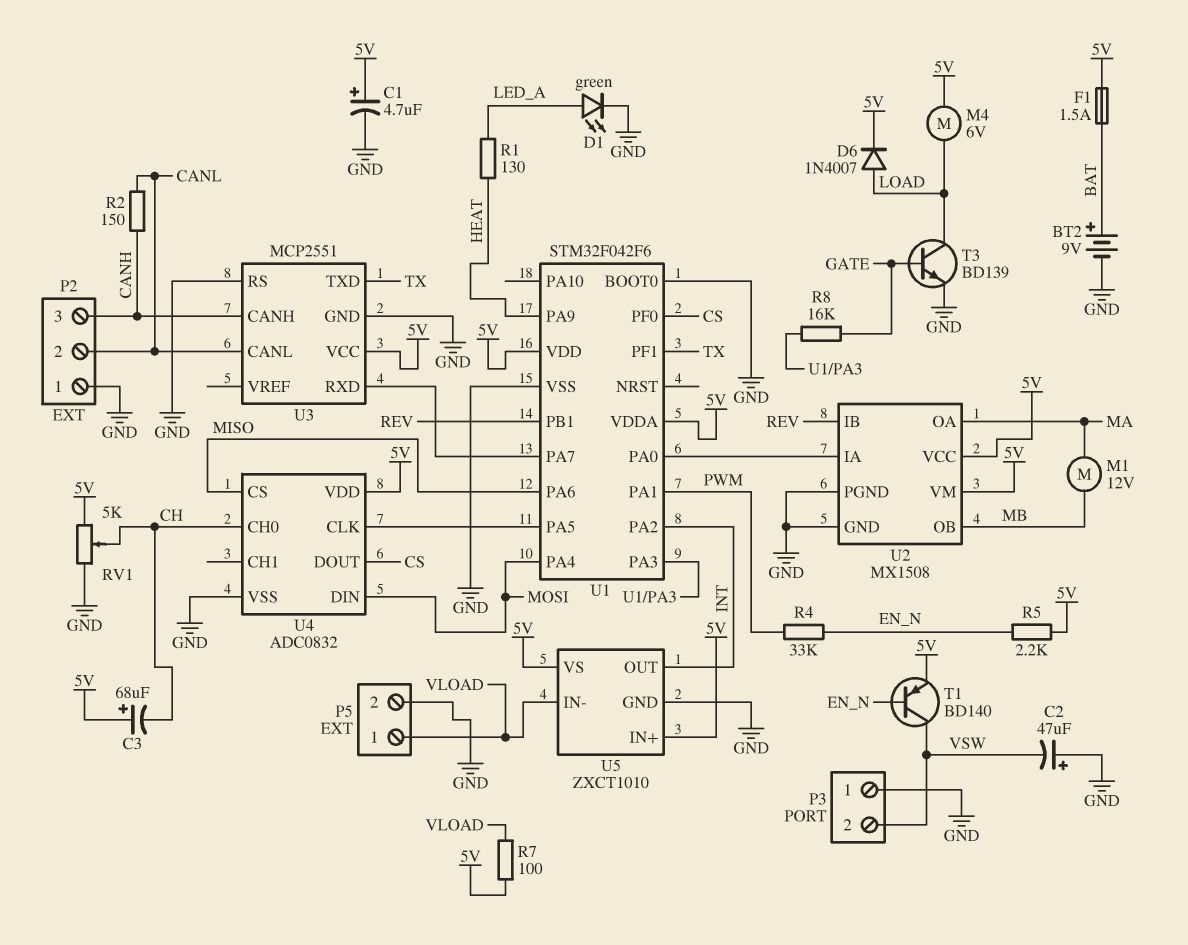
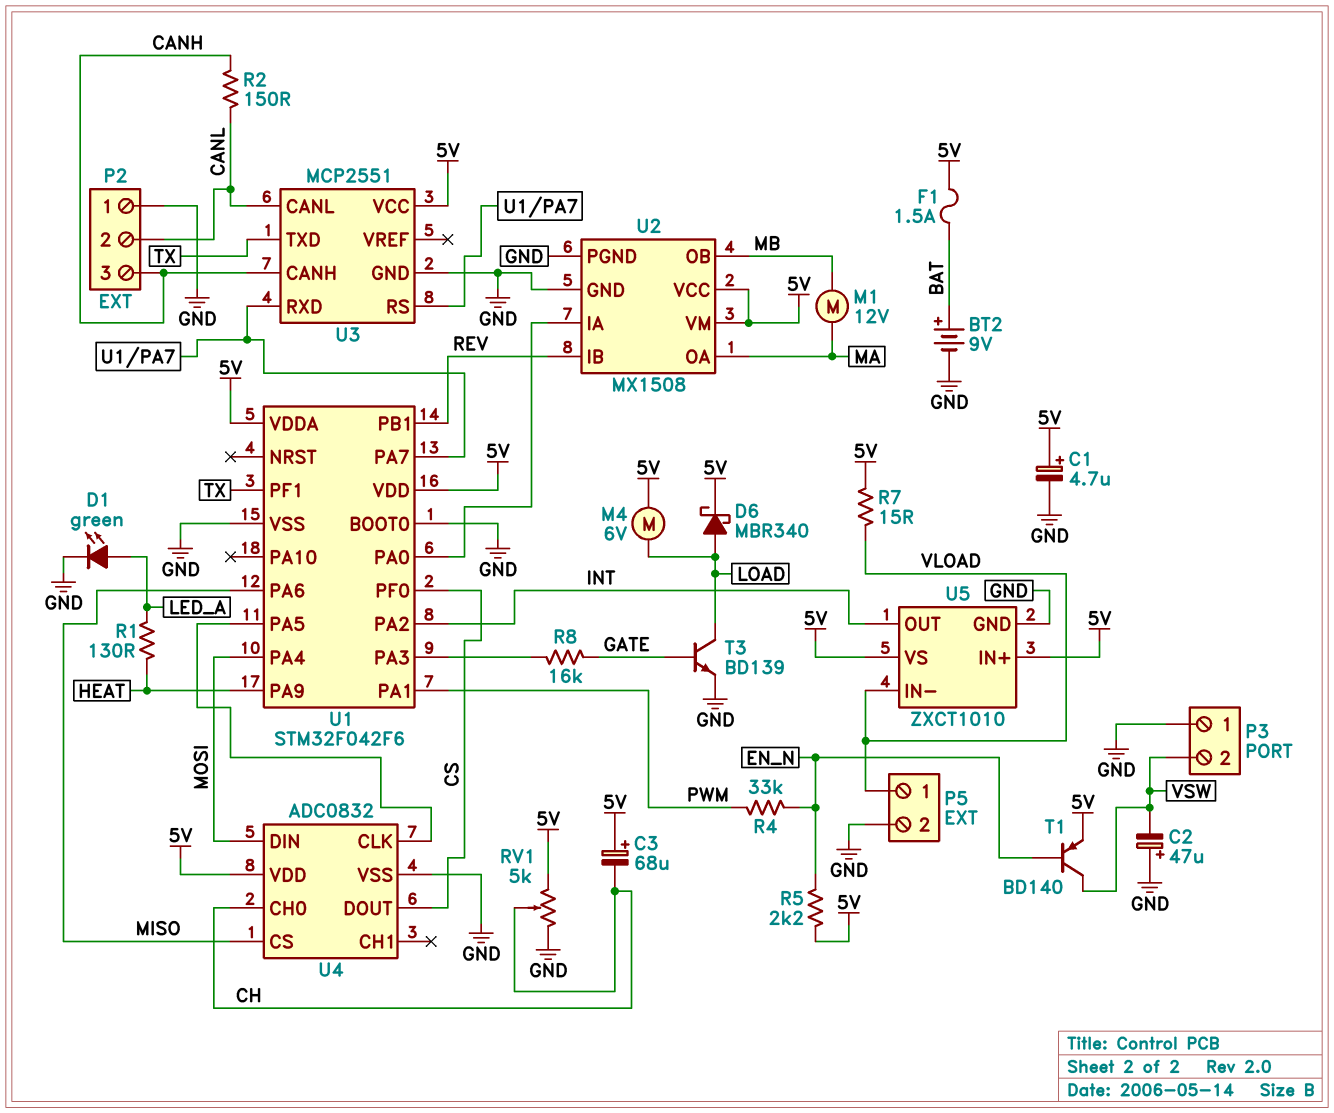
D6: diode 1N4007 (A LOAD, K 5V) -> schottky MBR340 (A LOAD, K 5V)
R7: 100 (5V, VLOAD) -> 15 (5V, VLOAD)
U3 pin RS: GND -> U1/PA7

